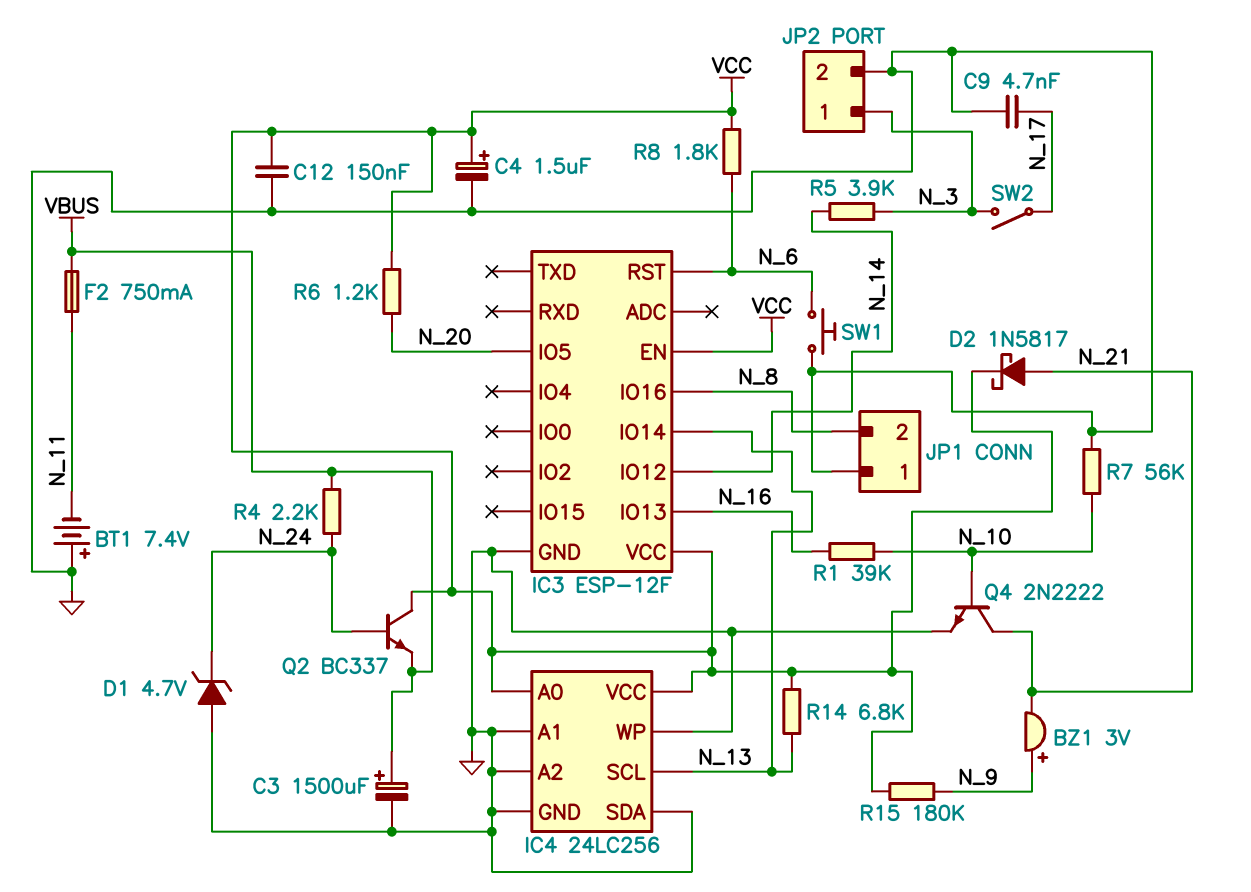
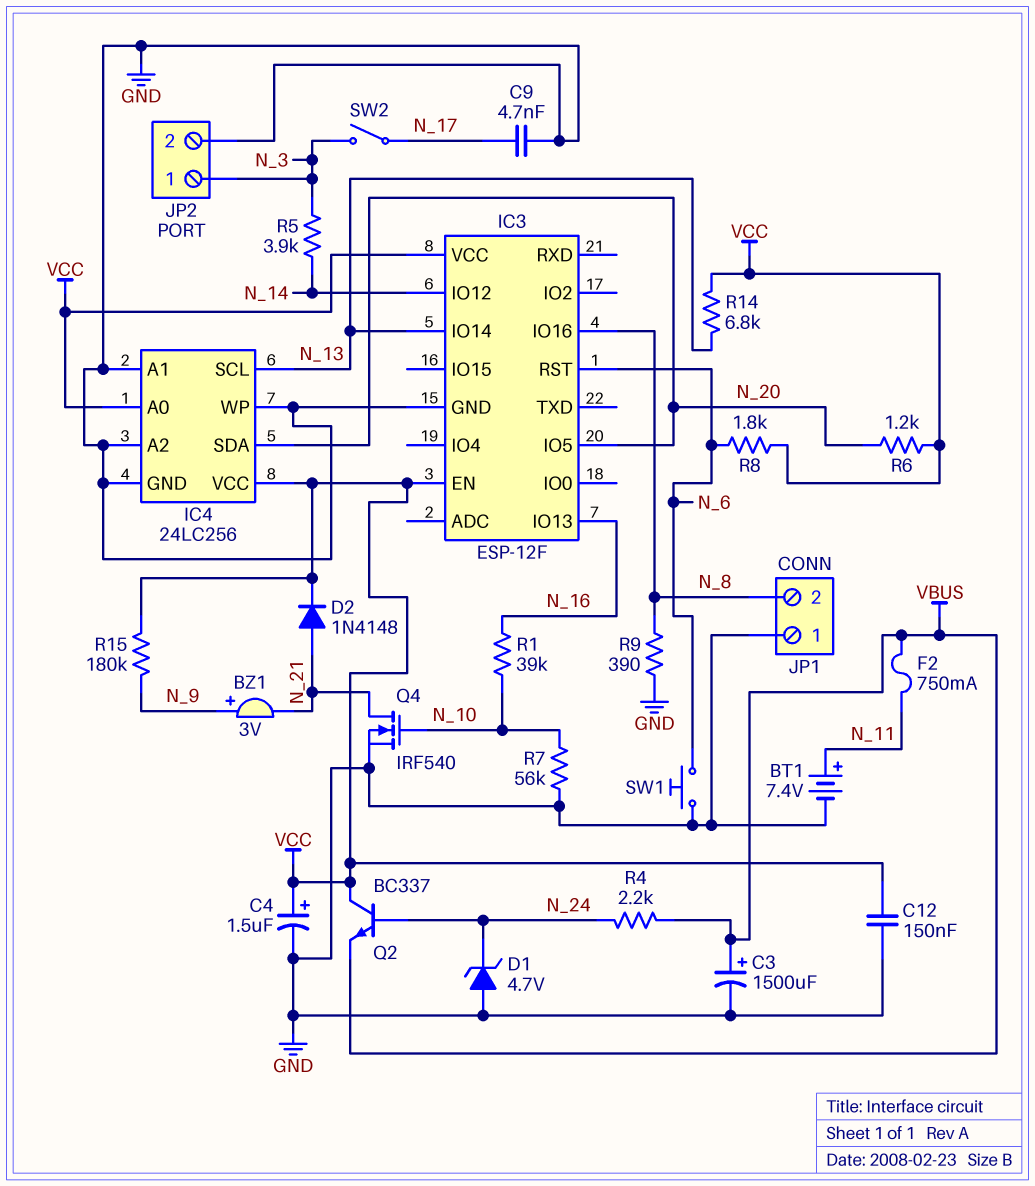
BT1: 7.4V (plus GND, minus N_11) -> 7.4V (plus N_11, minus GND)
D2: schottky 1N5817 (A N_21, K VCC) -> diode 1N4148 (A N_21, K VCC)
IC4 pin SDA: GND -> N_20
Q4: NPN 2N2222 (B N_10, C N_21, E GND) -> NMOS IRF540 (G N_10, D N_21, S GND)
R9: none -> 390 (GND, N_8)

